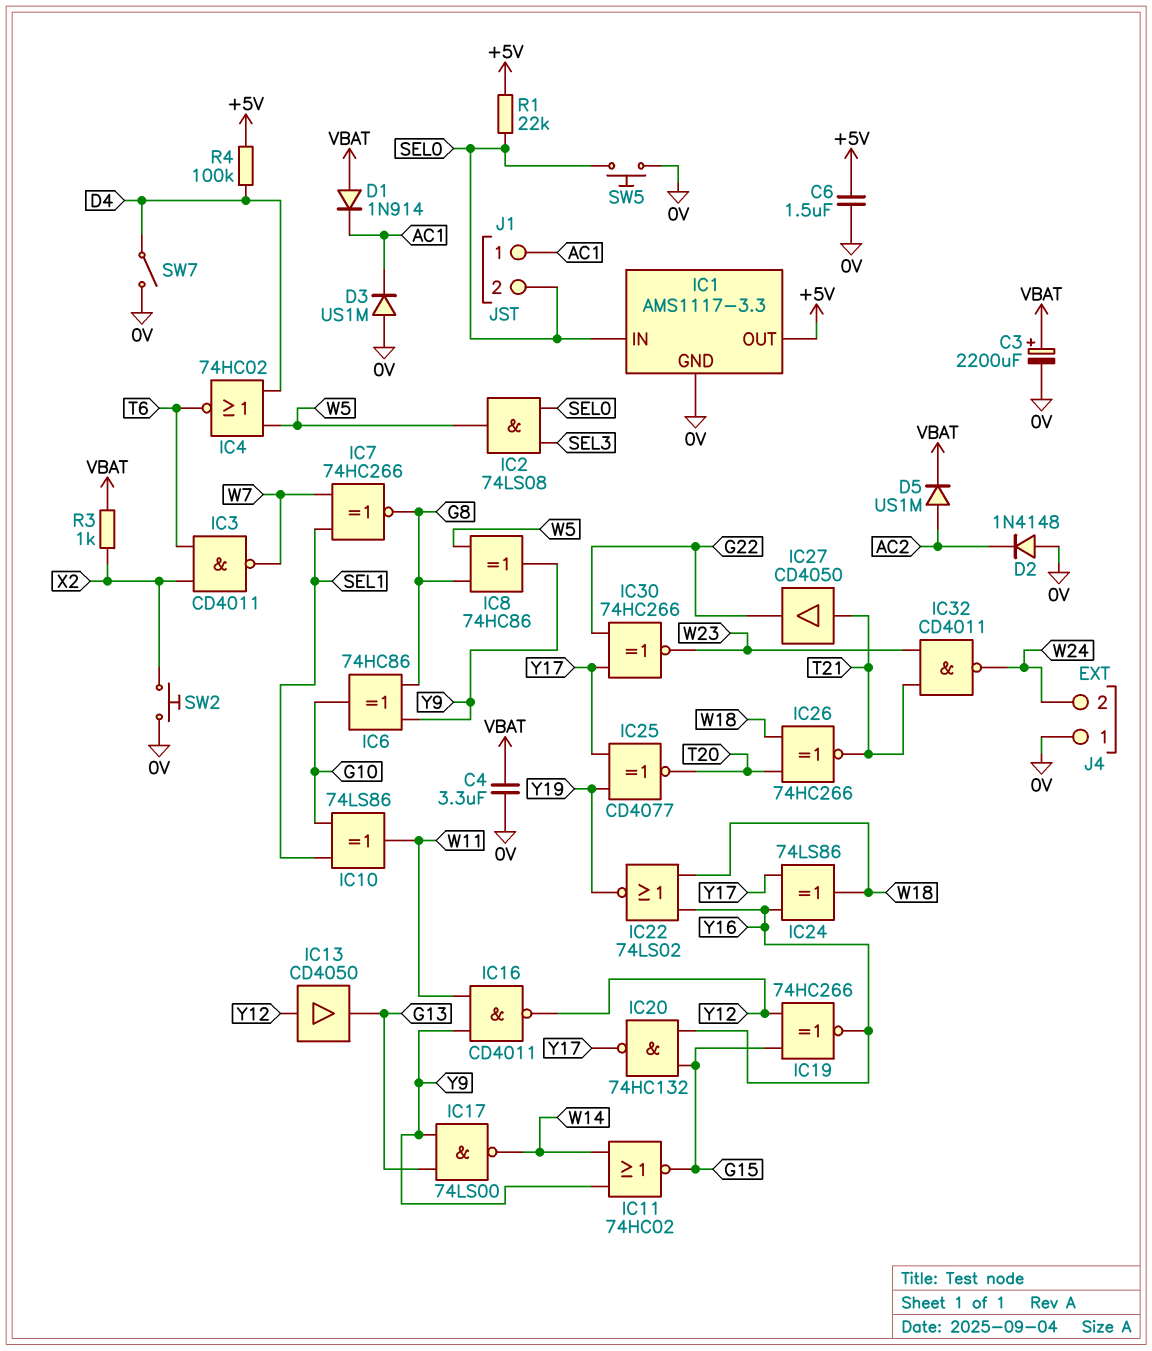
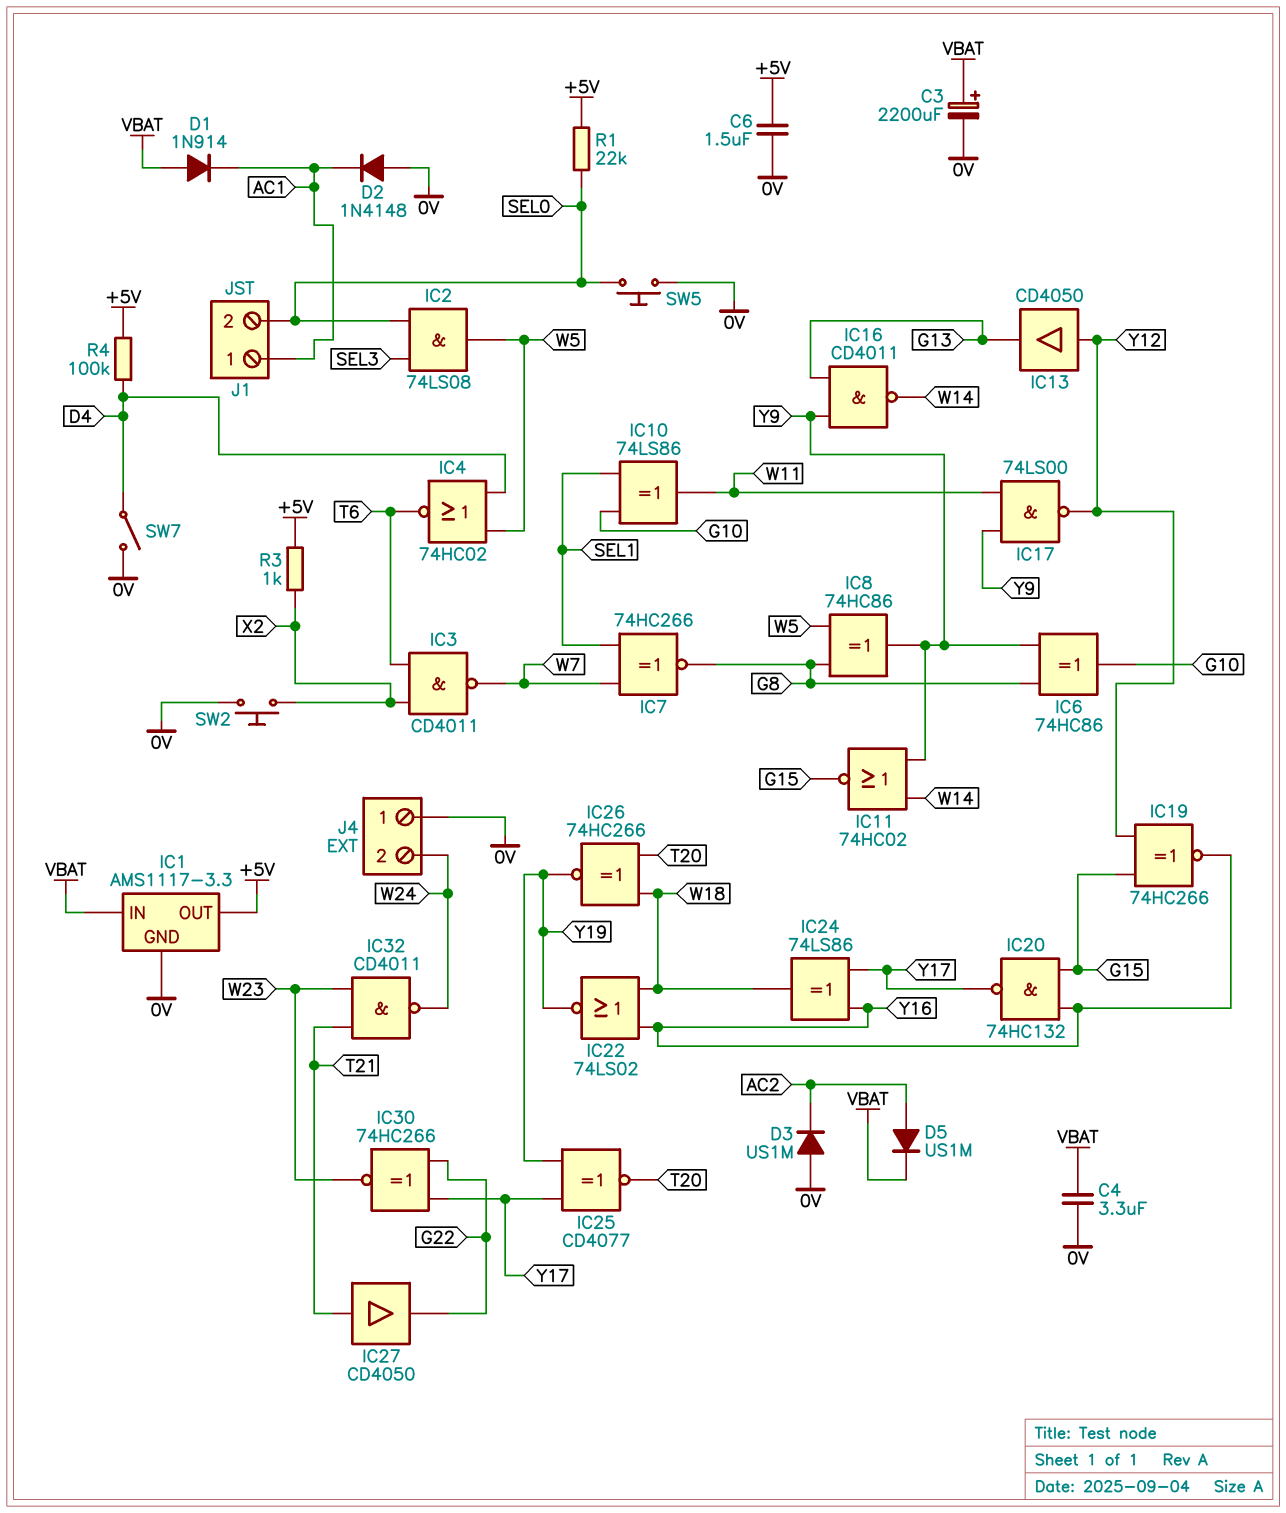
D2: diode 1N4148 (A 0V, K AC2) -> diode 1N4148 (A 0V, K AC1)
D3: diode US1M (A 0V, K AC1) -> diode US1M (A 0V, K AC2)
IC1 pin IN: SEL0 -> VBAT
IC16: NAND CD4011 (in W11, in Y9, out Y12) -> NAND CD4011 (in G13, in Y9, out W14)
IC17: NAND 74LS00 (in G13, in Y9, out W14) -> NAND 74LS00 (in W11, in Y9, out Y12)
IC26: XNOR 74HC266 (in T20, in W18, out T21) -> XNOR 74HC266 (in T20, in W18, out Y19)
R3: 1k (VBAT, X2) -> 1k (+5V, X2)

